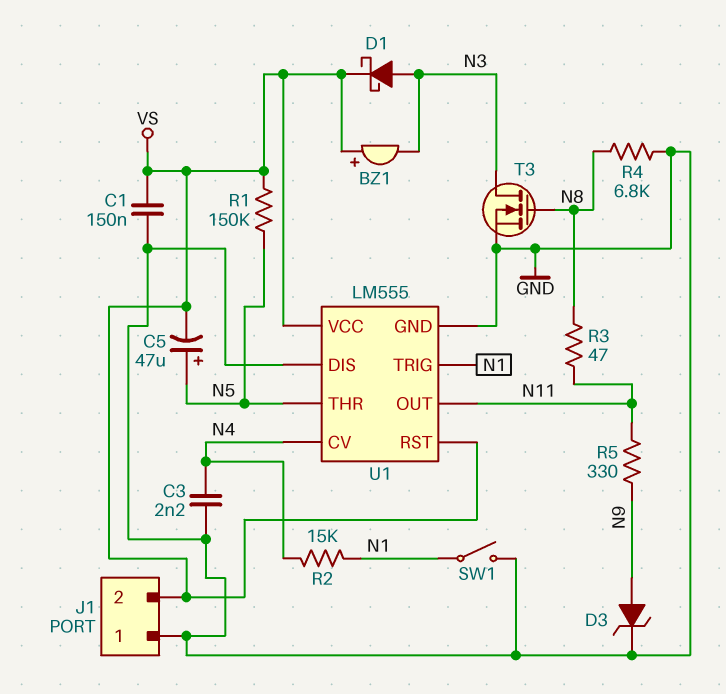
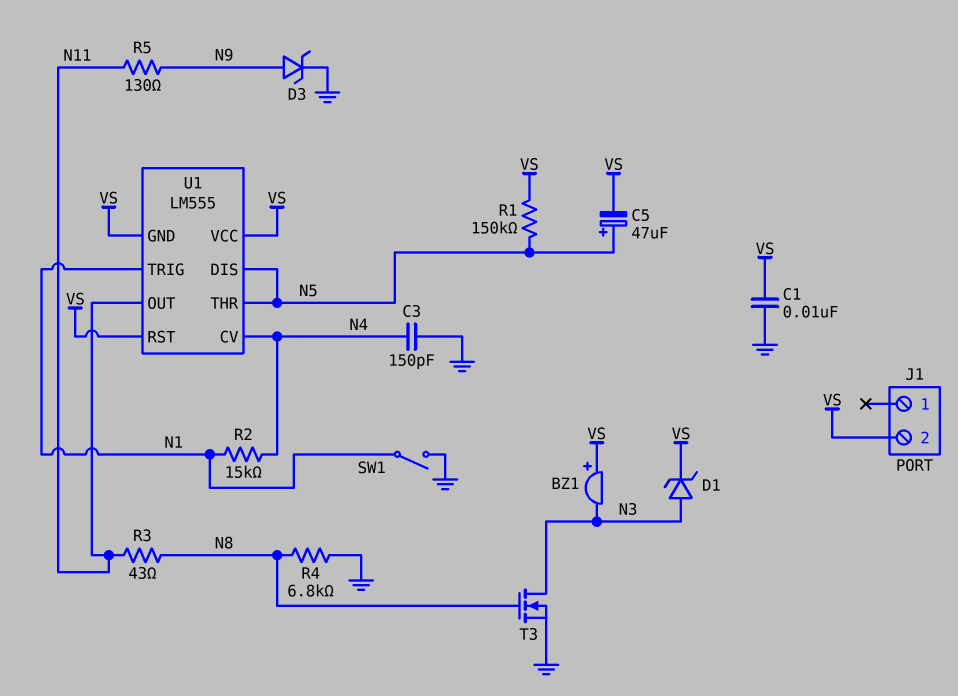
C1: 150nF (GND, VS) -> 10nF (GND, VS)
C3: 2.2nF (GND, N4) -> 150pF (GND, N4)
D1: schottky (A N3, K VS) -> zener (A N3, K VS)
J1 pin 1: GND -> none
R3: 47 (N8, N11) -> 43 (N8, N11)
R5: 330 (N9, N11) -> 130 (N9, N11)
U1 pin DIS: GND -> N5
U1 pin GND: GND -> VS

